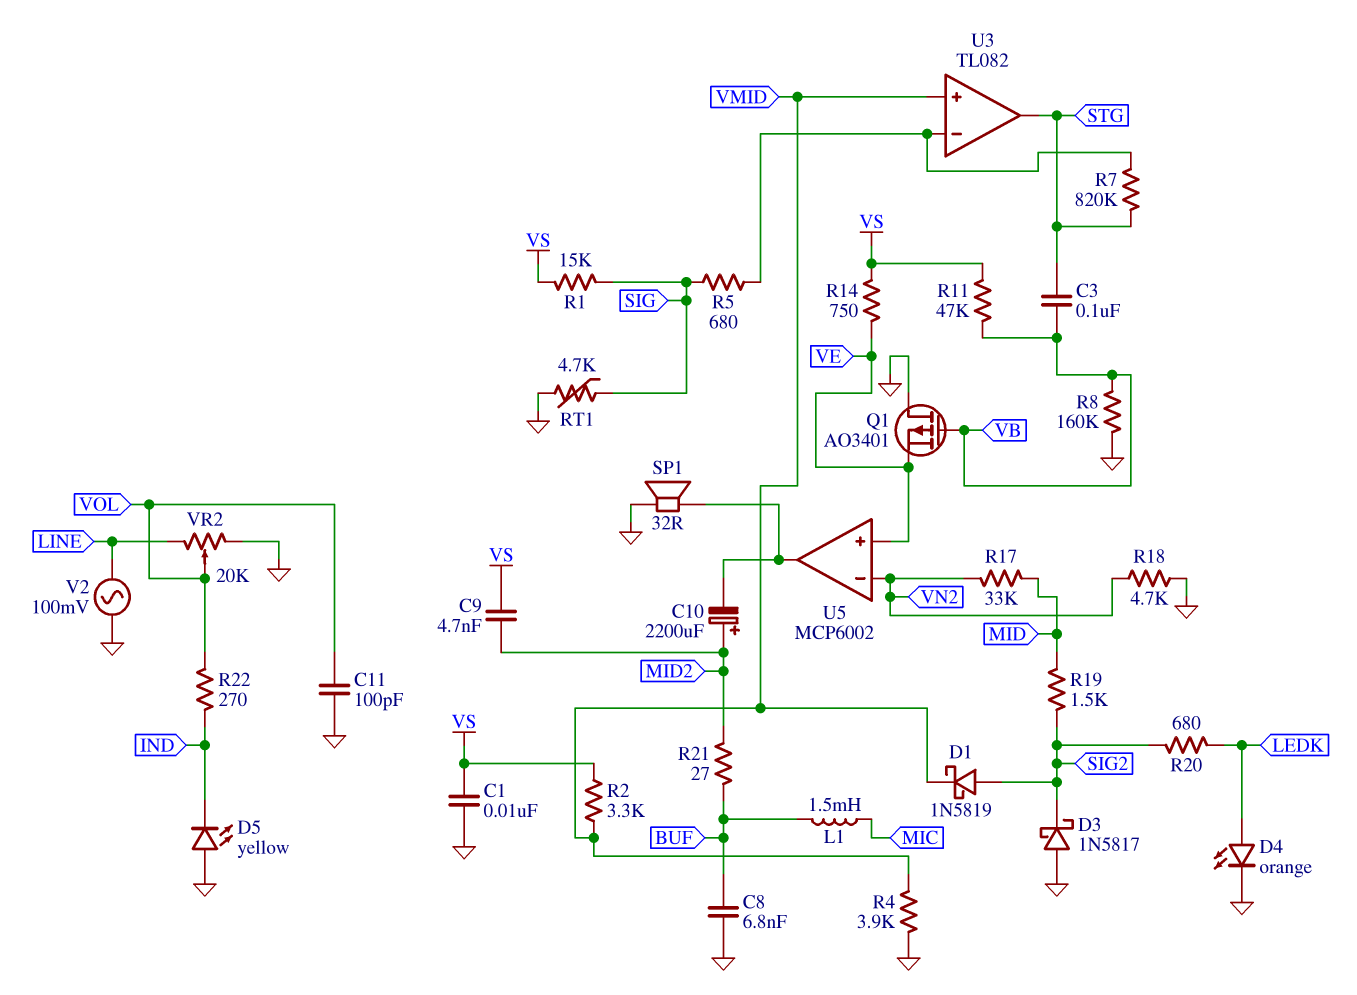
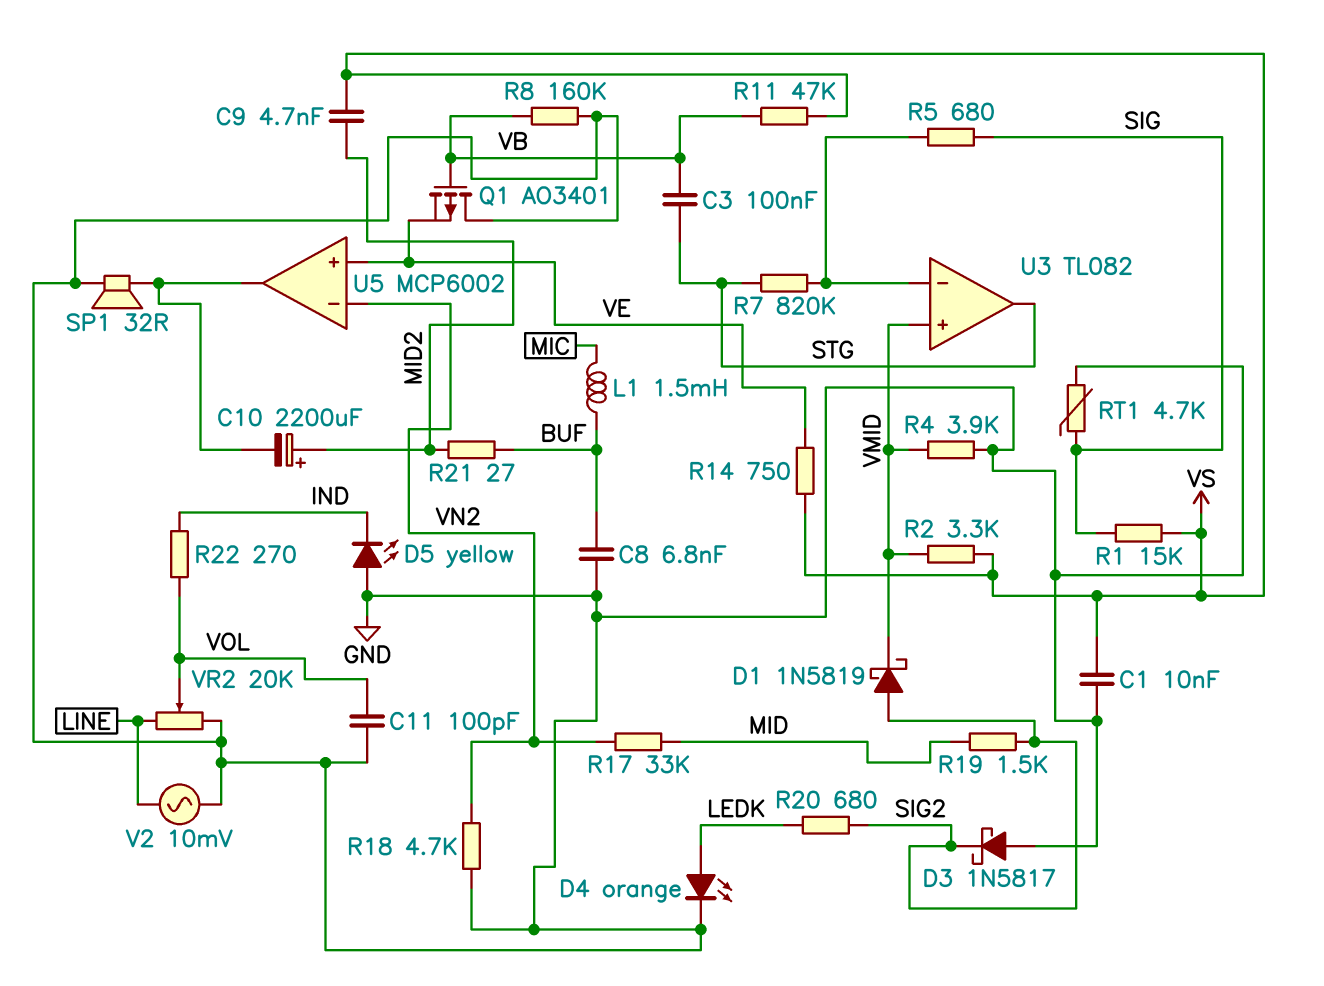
V2: AC 100mV (GND, LINE) -> AC 10mV (GND, LINE)

